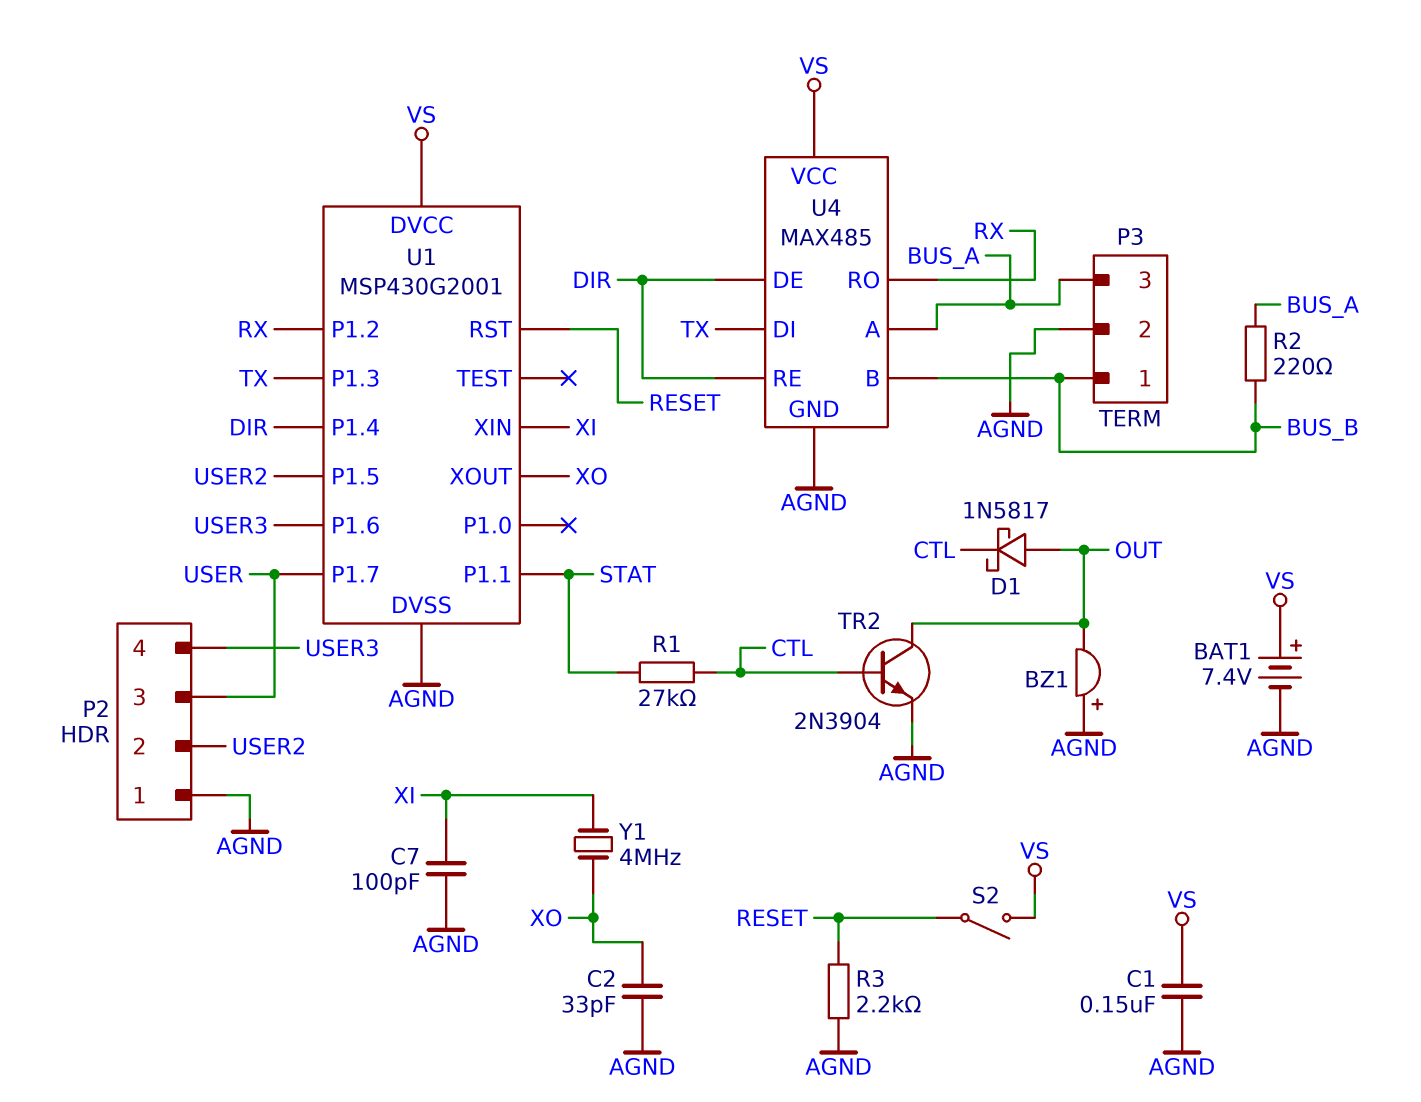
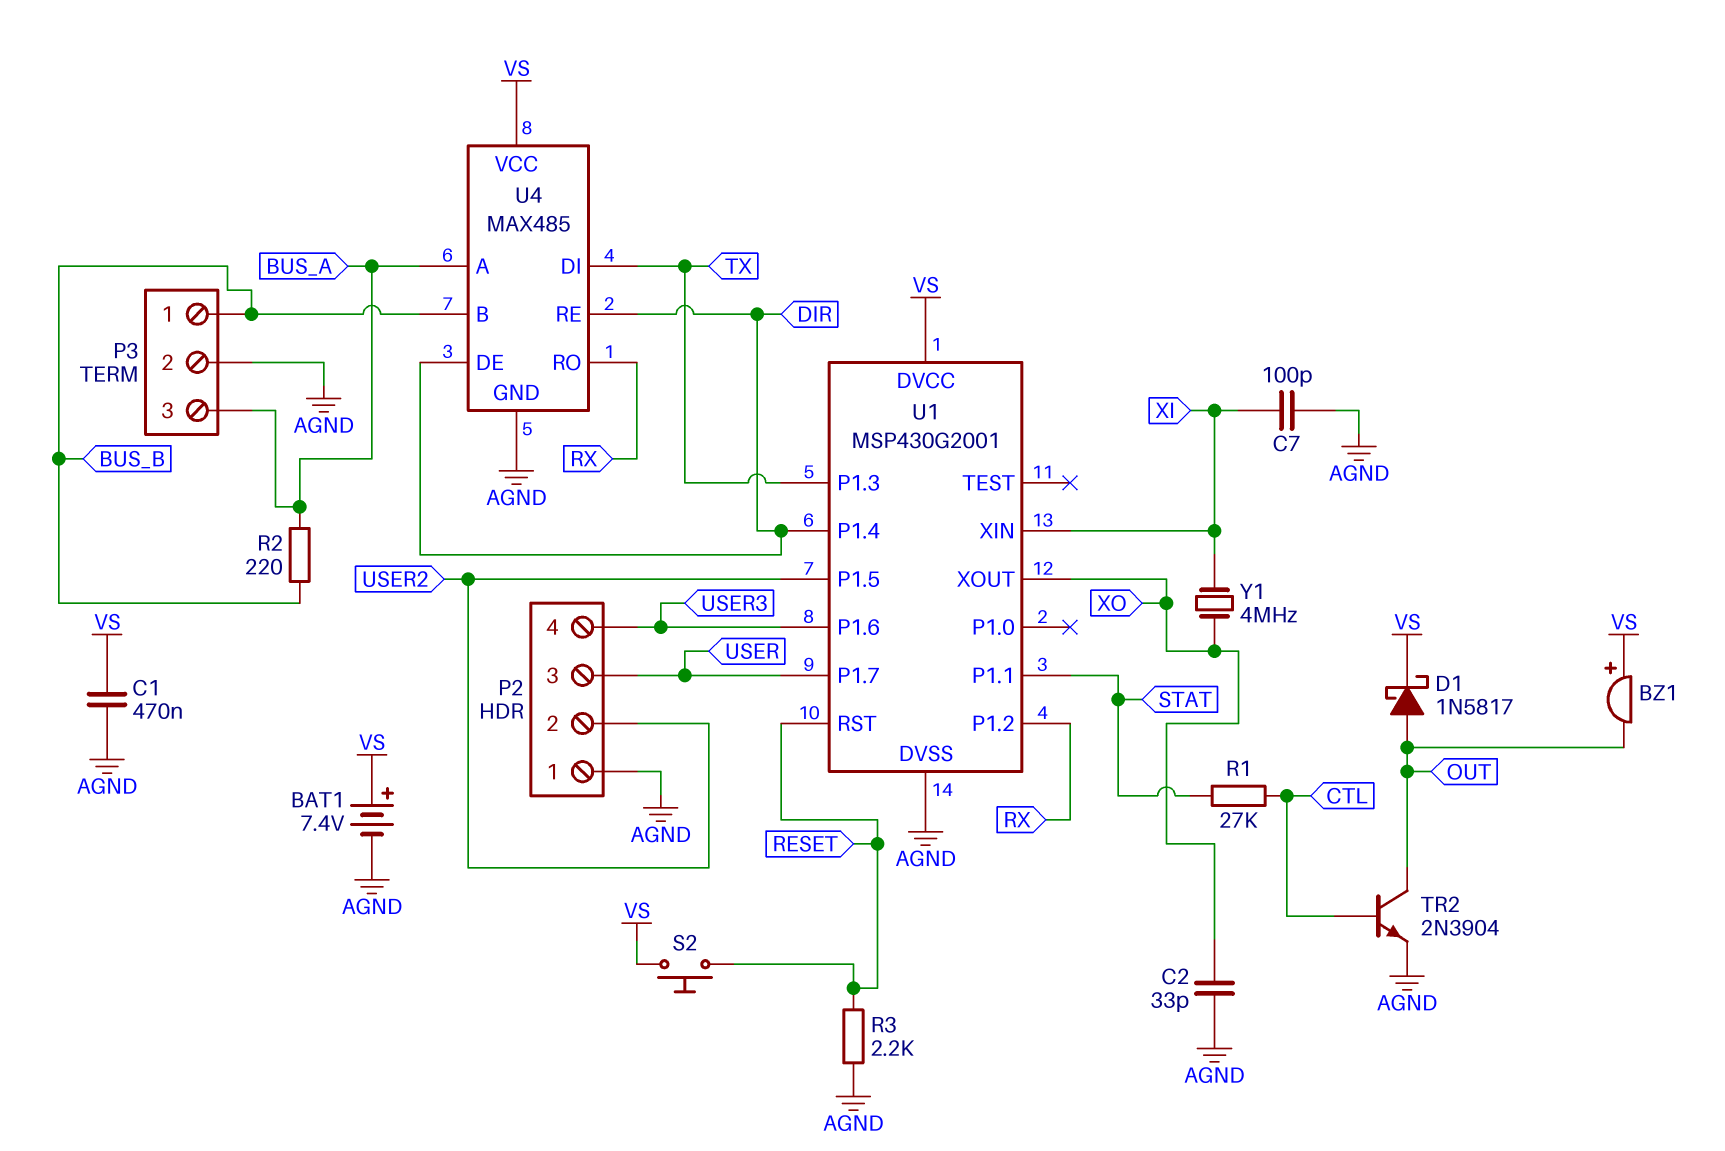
BZ1: buzzer (plus AGND, minus OUT) -> buzzer (plus VS, minus OUT)
C1: 150nF (AGND, VS) -> 470nF (AGND, VS)
D1: schottky 1N5817 (A OUT, K CTL) -> schottky 1N5817 (A OUT, K VS)
S2: switch (RESET, VS) -> button (RESET, VS)

